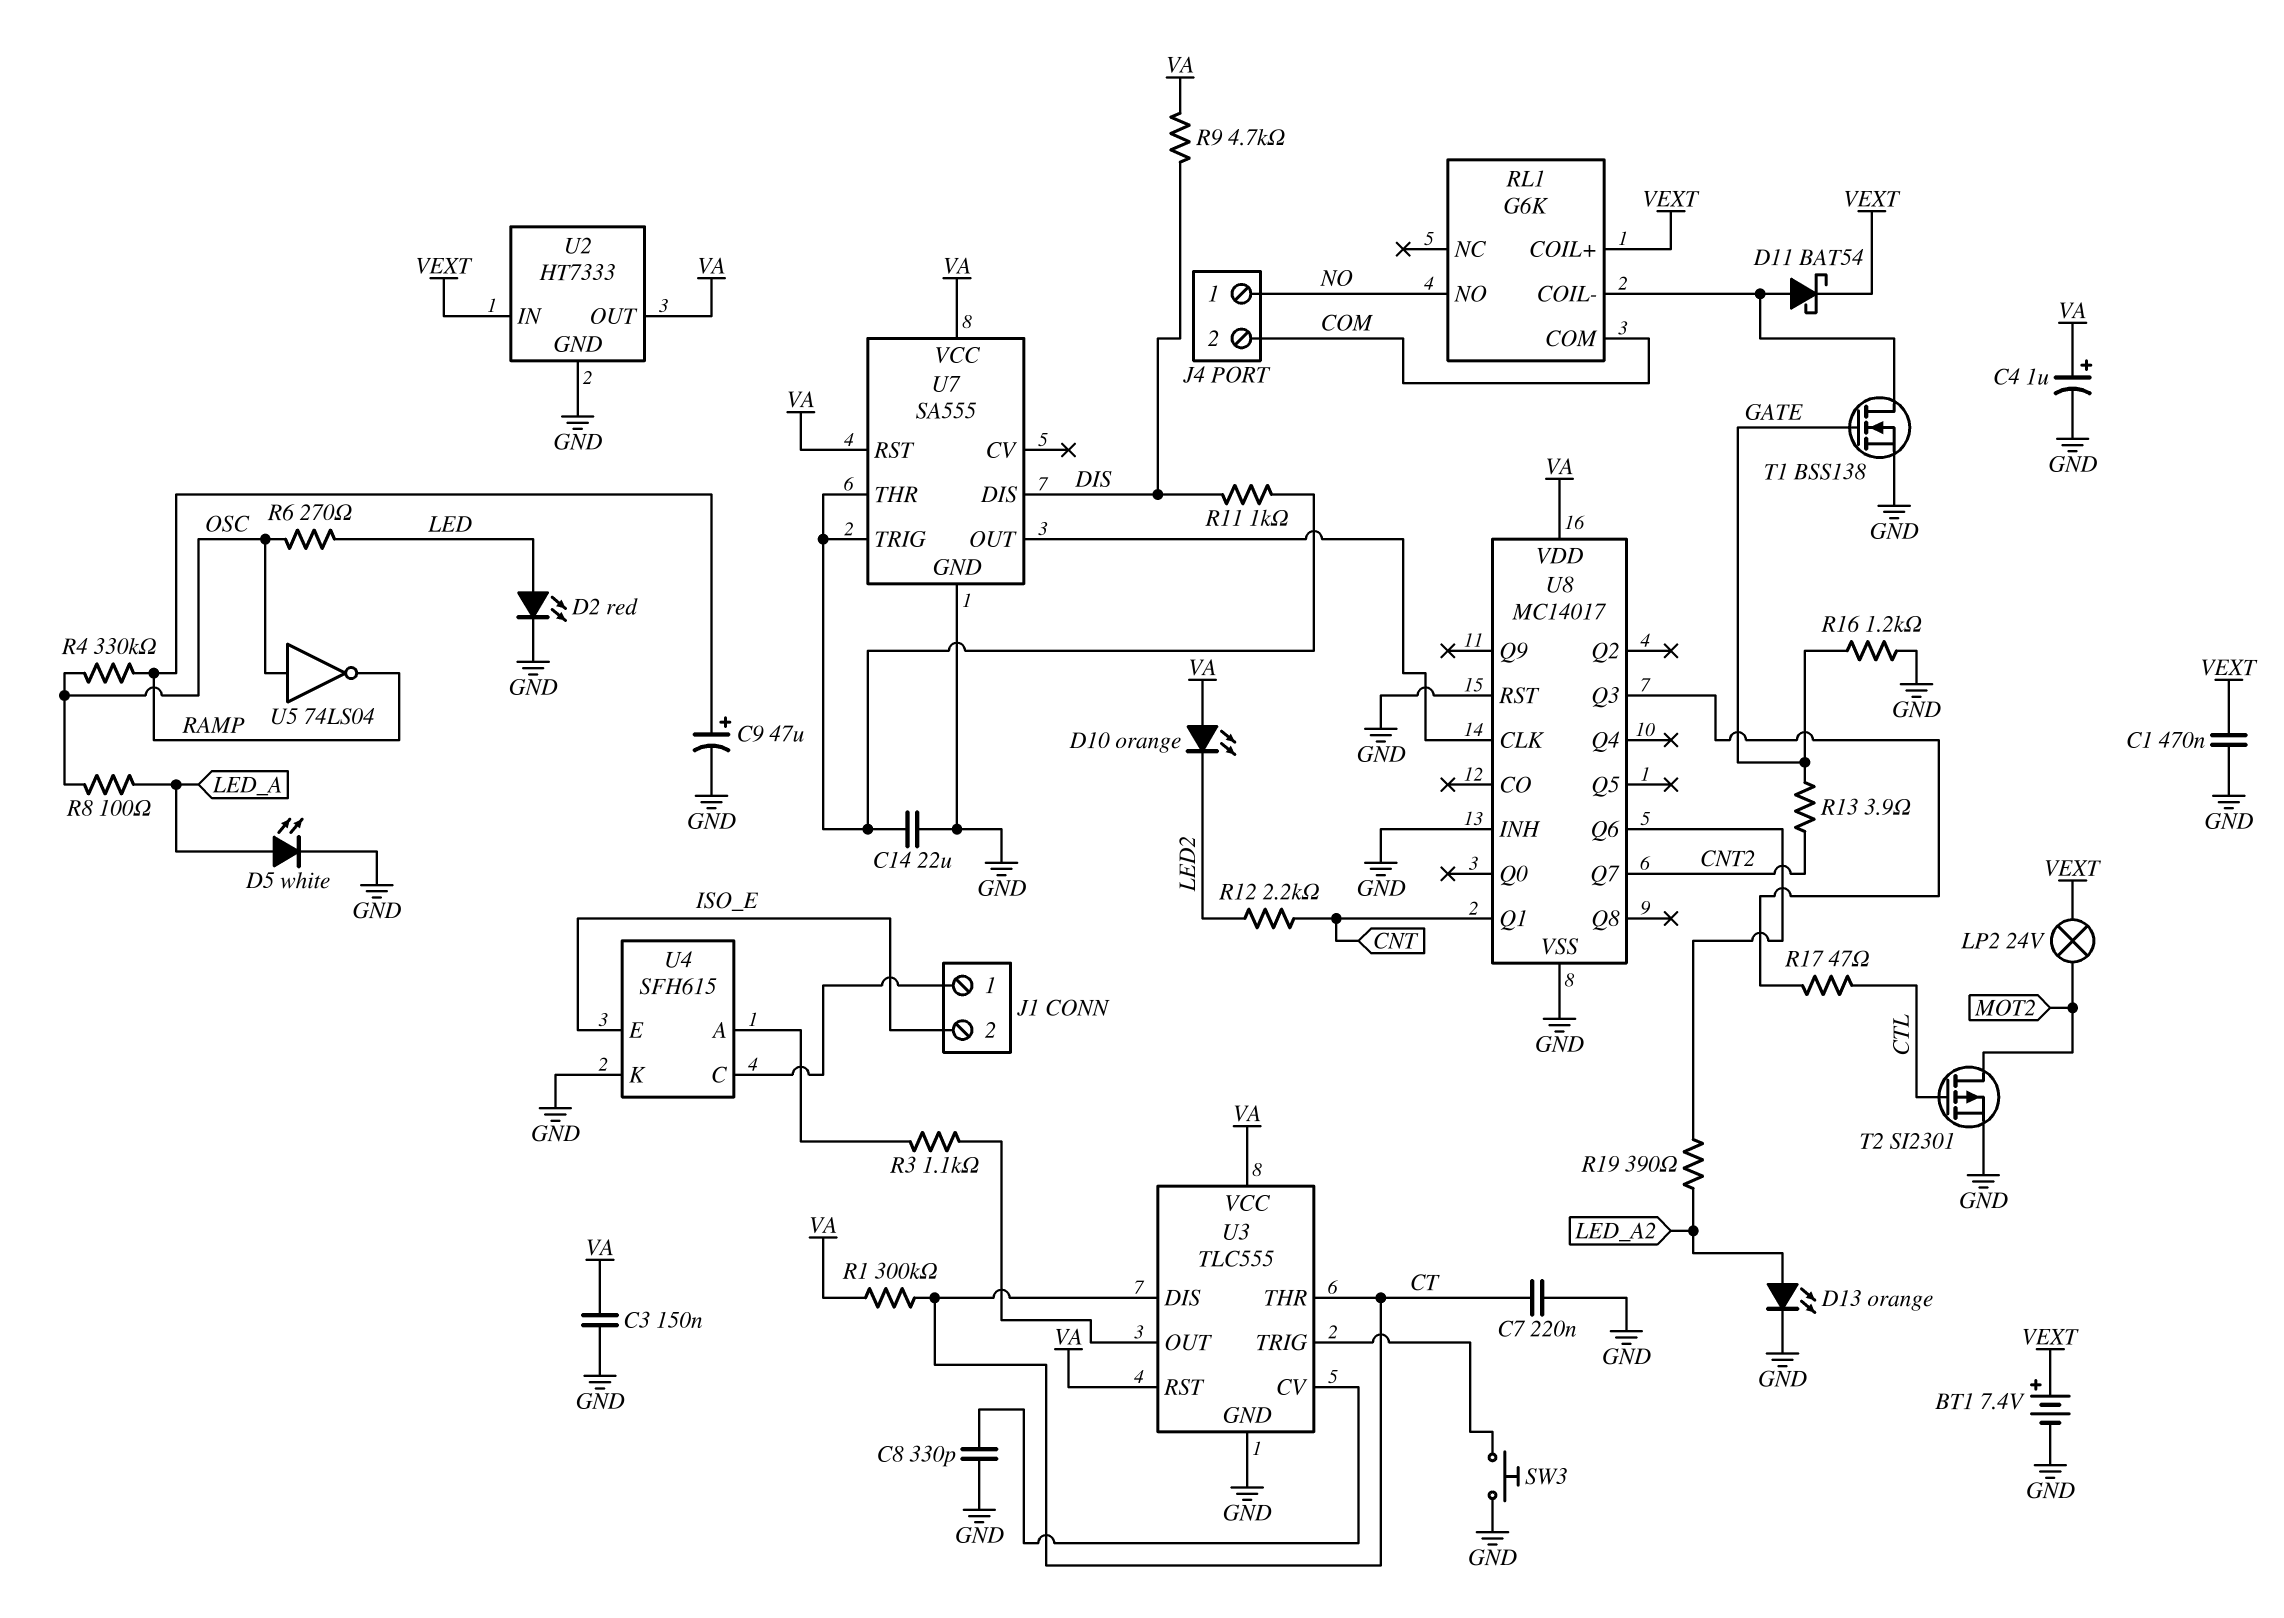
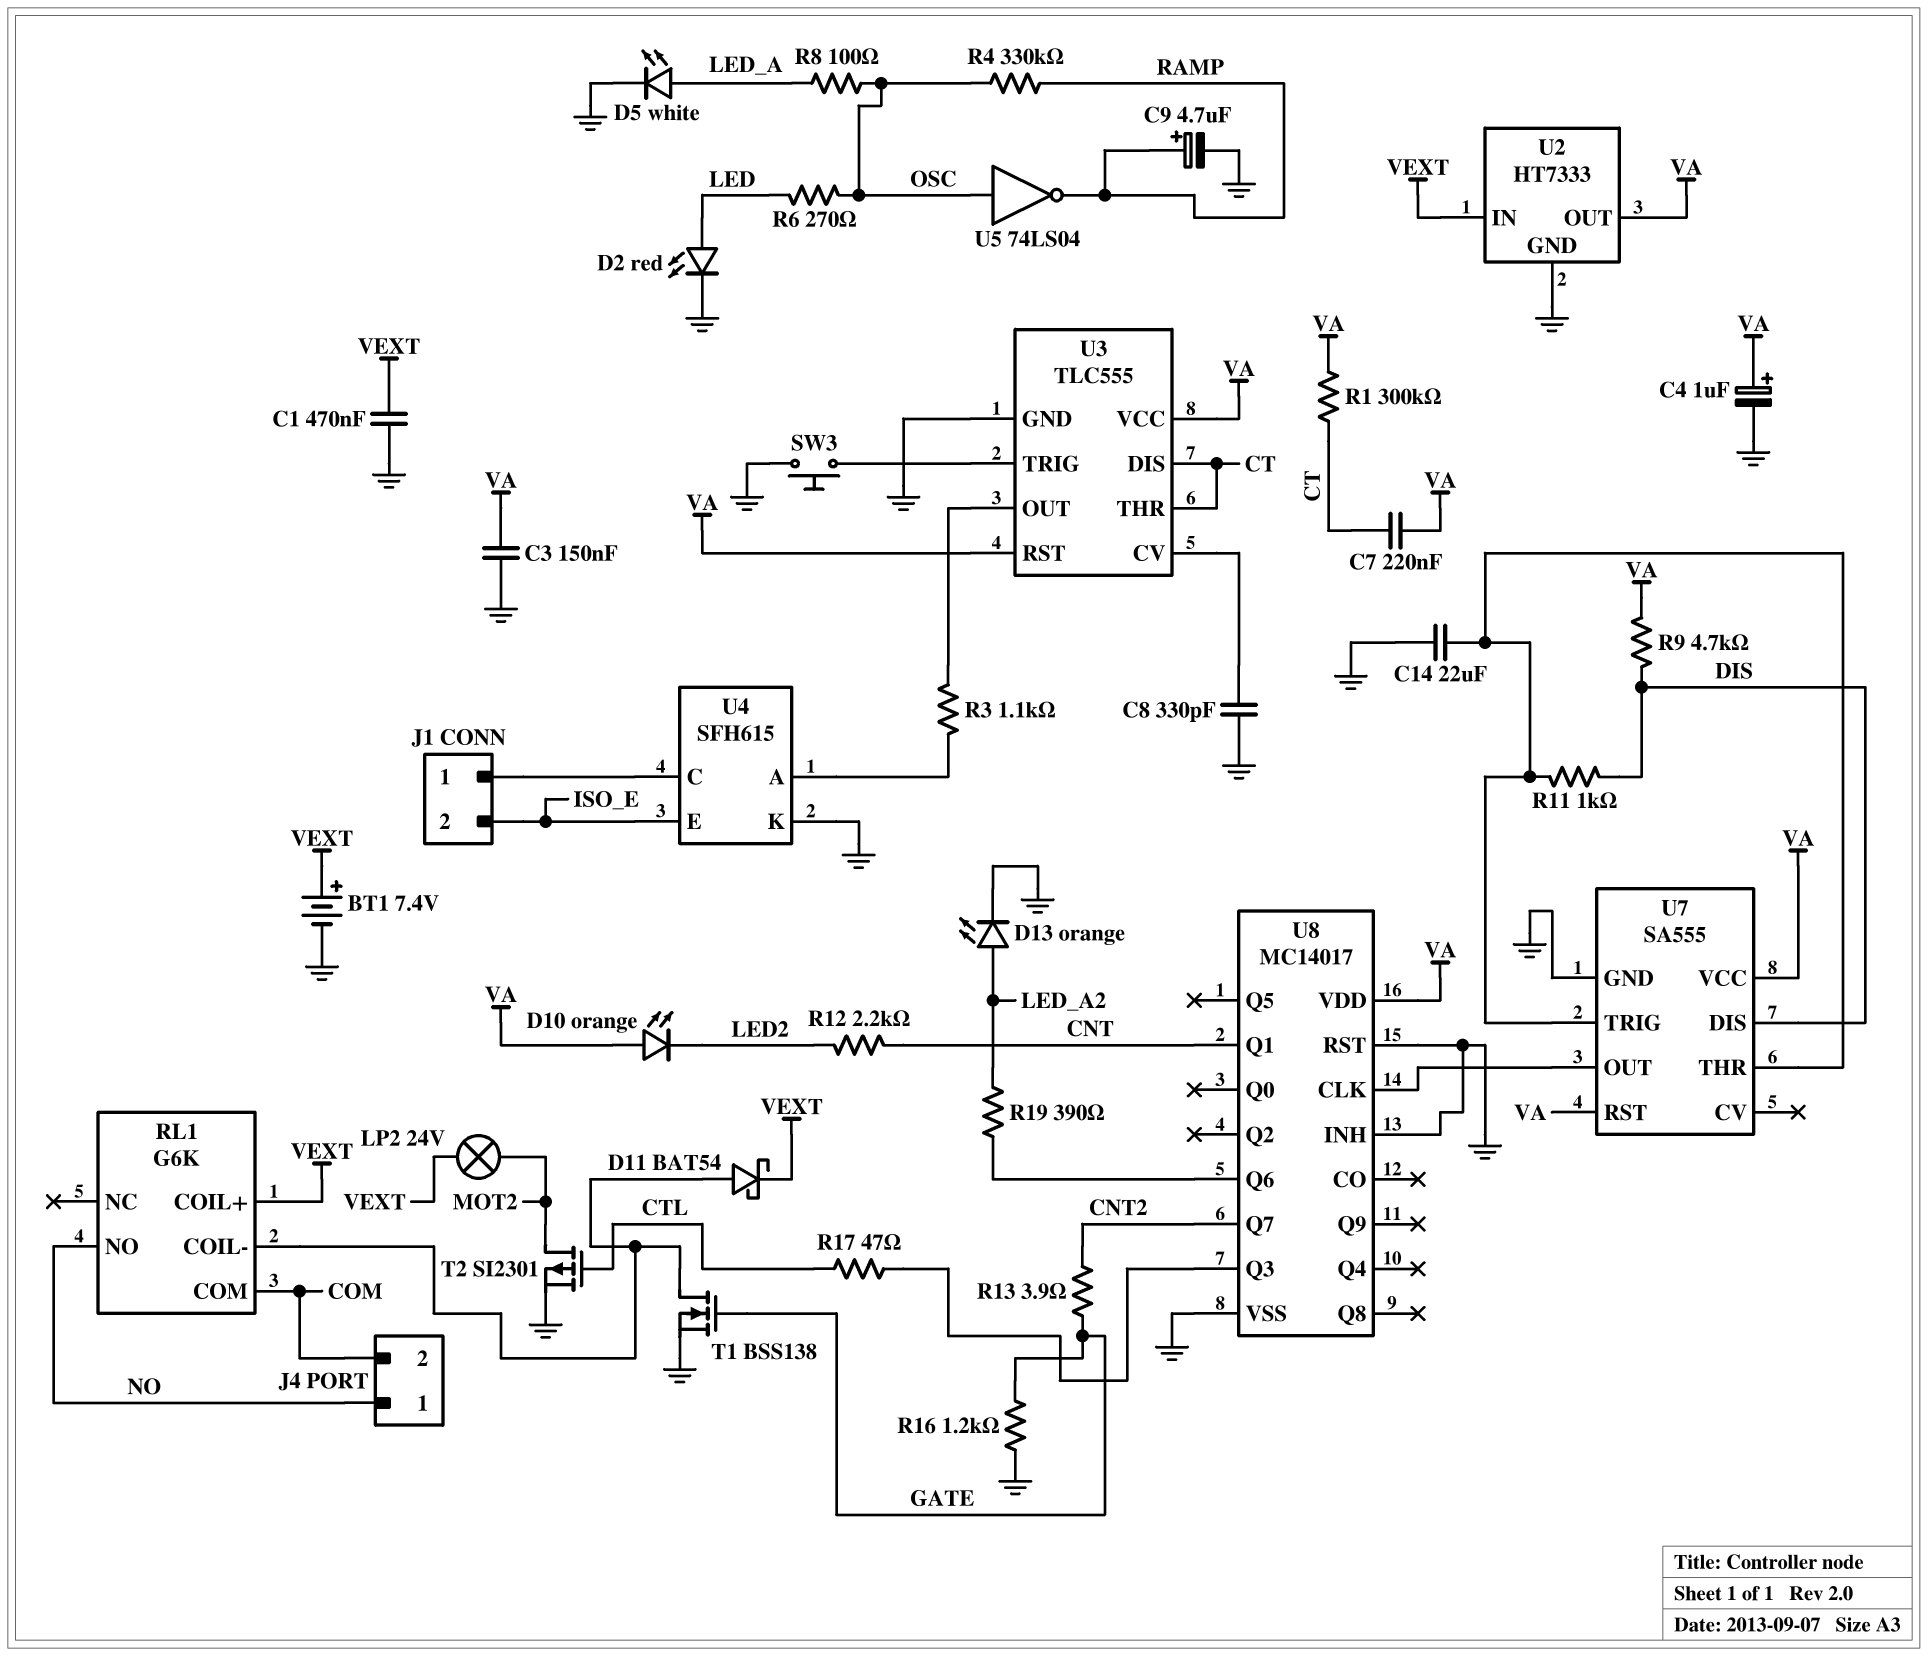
C7: 220nF (CT, GND) -> 220nF (CT, VA)
C9: 47uF (plus RAMP, minus GND) -> 4.7uF (plus RAMP, minus GND)

